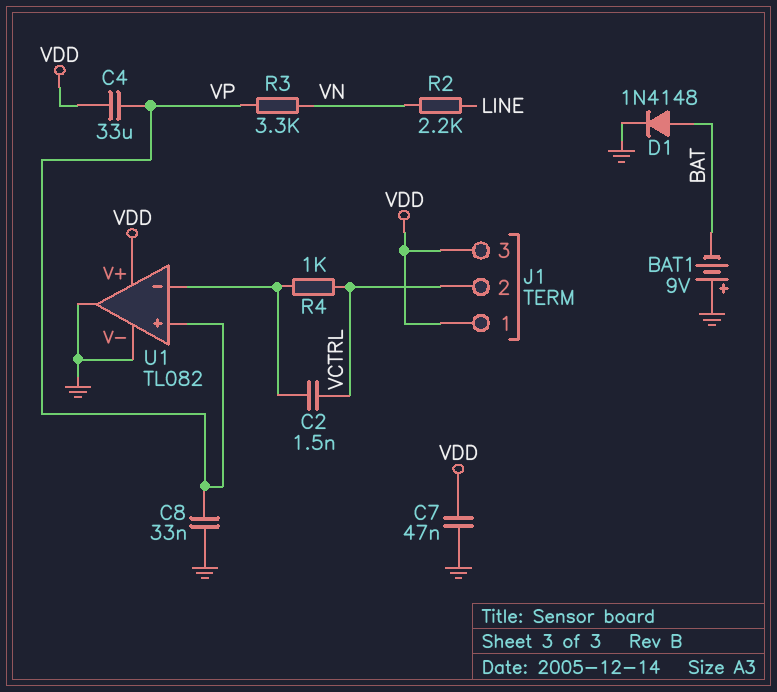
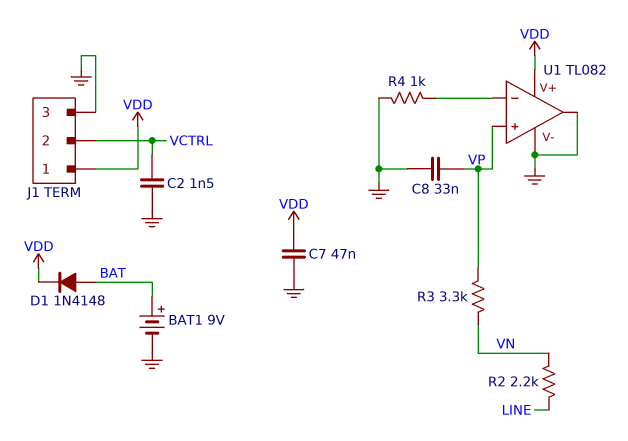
BAT1: 9V (plus GND, minus BAT) -> 9V (plus BAT, minus GND)
C2: 1.5nF (U1/in-, VCTRL) -> 1.5nF (GND, VCTRL)
C4: 33uF (VDD, VP) -> none
D1: diode 1N4148 (A BAT, K GND) -> diode 1N4148 (A BAT, K VDD)
J1 pin 3: VDD -> GND
R4: 1k (U1/in-, VCTRL) -> 1k (GND, U1/in-)

